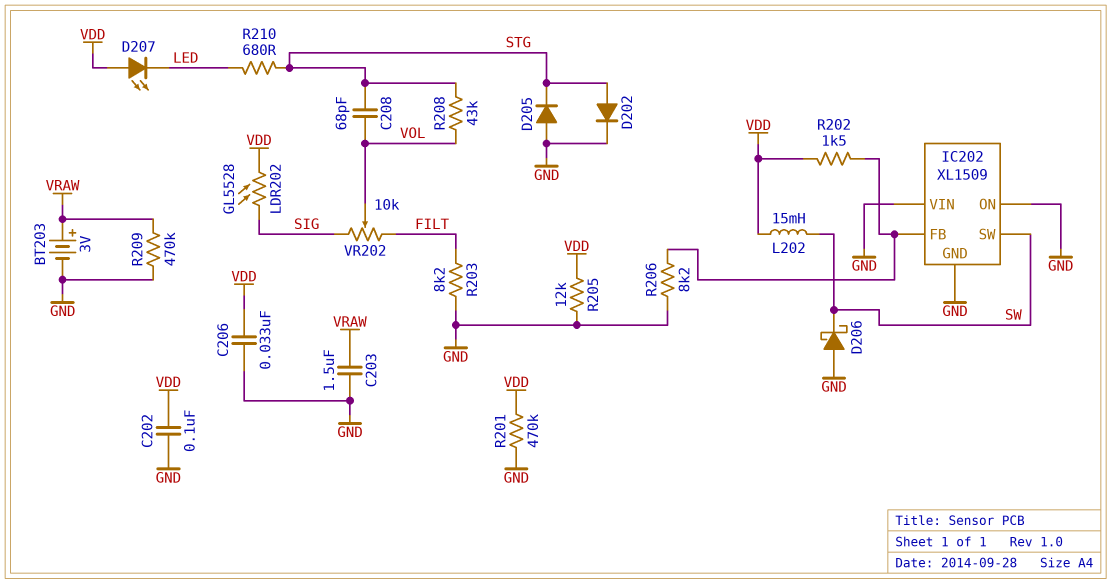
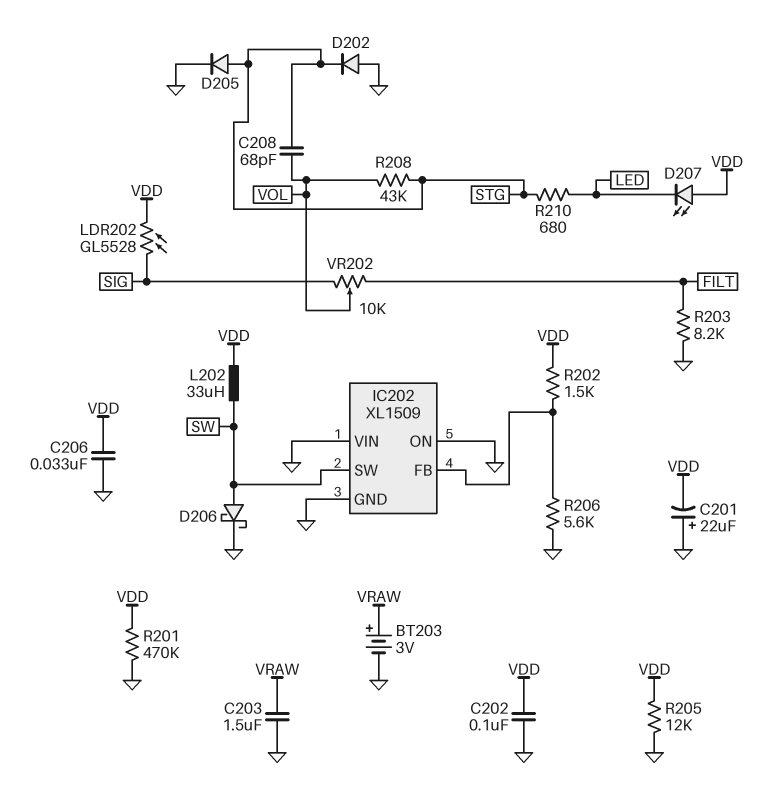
C201: none -> 22uF (plus GND, minus VDD)
D202: diode (A STG, K GND) -> diode (A GND, K STG)
D205: diode (A GND, K STG) -> diode (A STG, K GND)
D206: schottky (A GND, K SW) -> schottky (A SW, K GND)
L202: 15mH (SW, VDD) -> 33uH (SW, VDD)
R206: 8.2k (GND, IC202/FB) -> 5.6k (GND, IC202/FB)
R209: 470k (GND, VRAW) -> none

